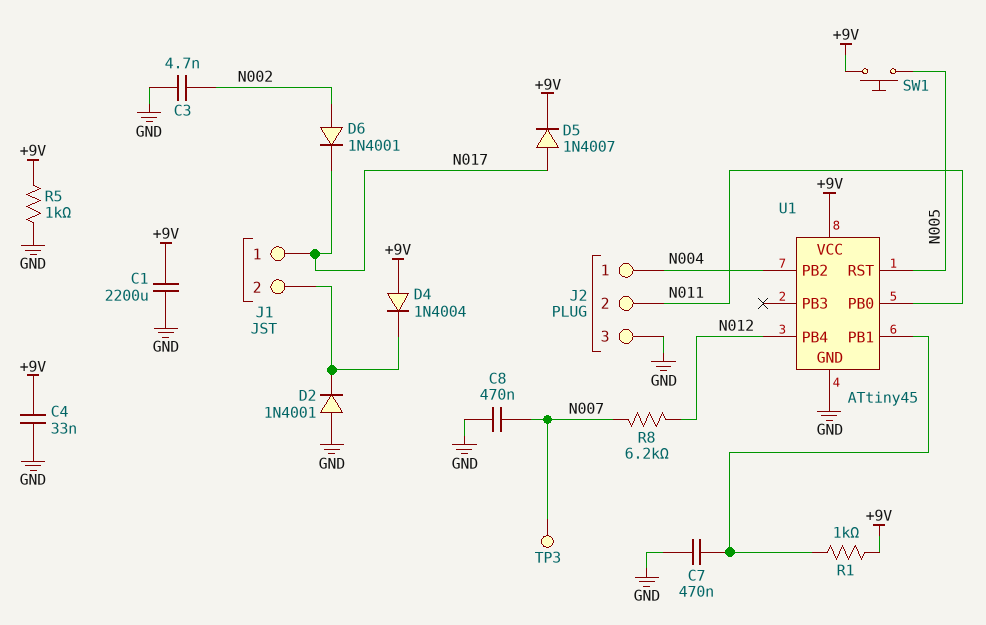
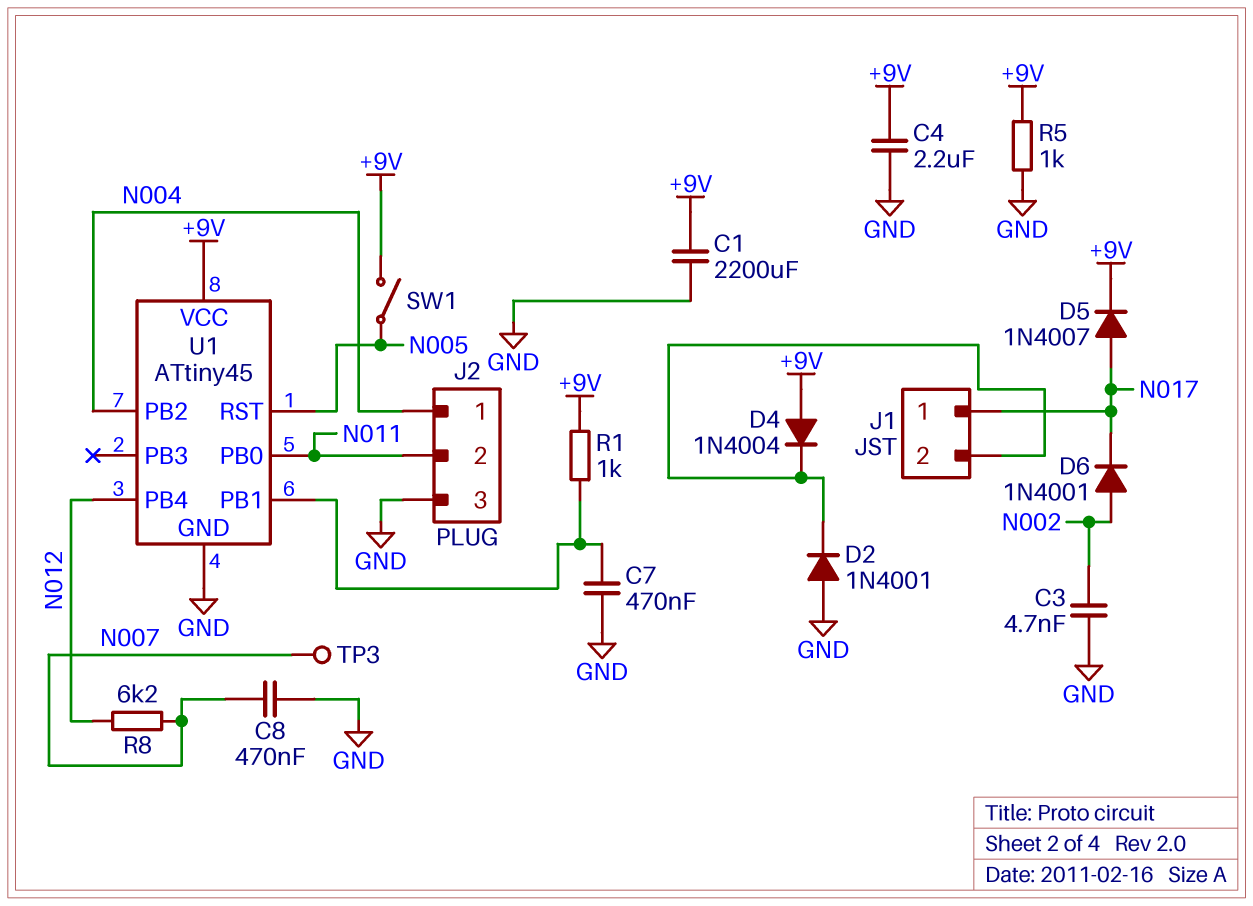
C4: 33nF (+9V, GND) -> 2.2uF (+9V, GND)
SW1: button (+9V, N005) -> switch (+9V, N005)

